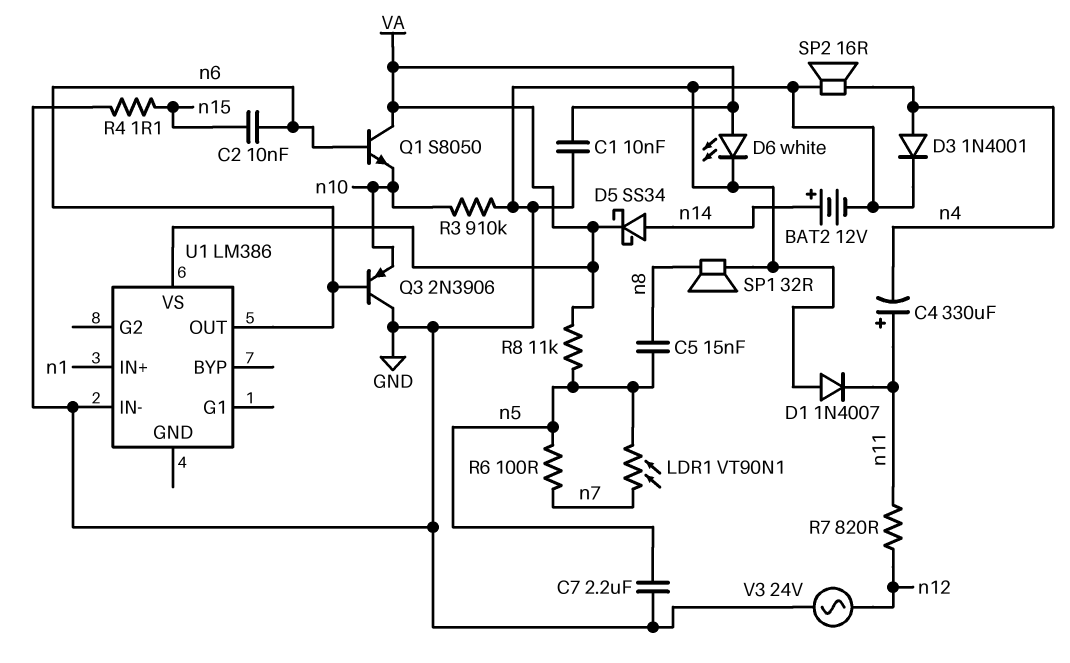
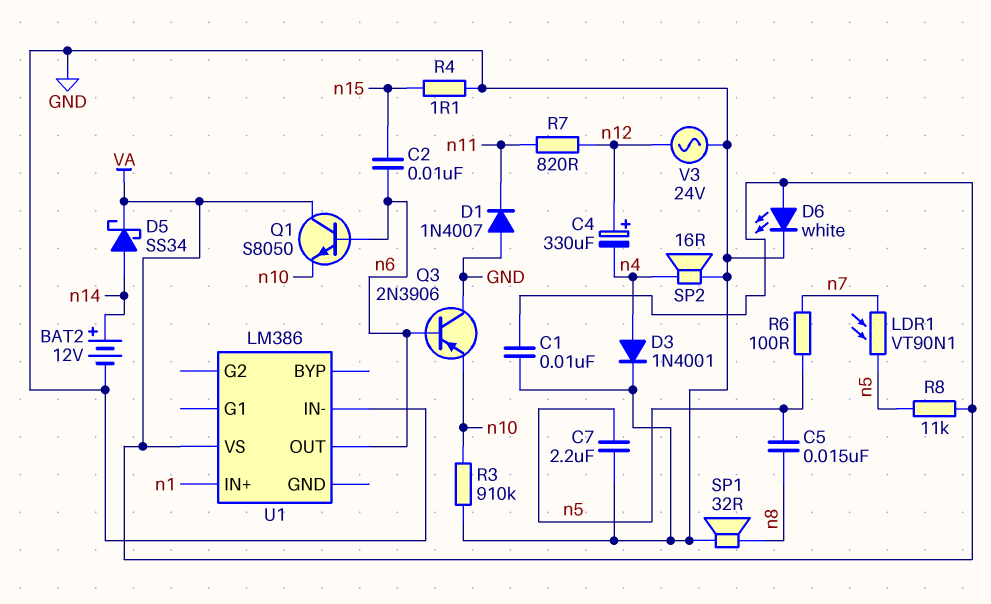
C4: 330uF (plus n11, minus n4) -> 330uF (plus n12, minus n4)

